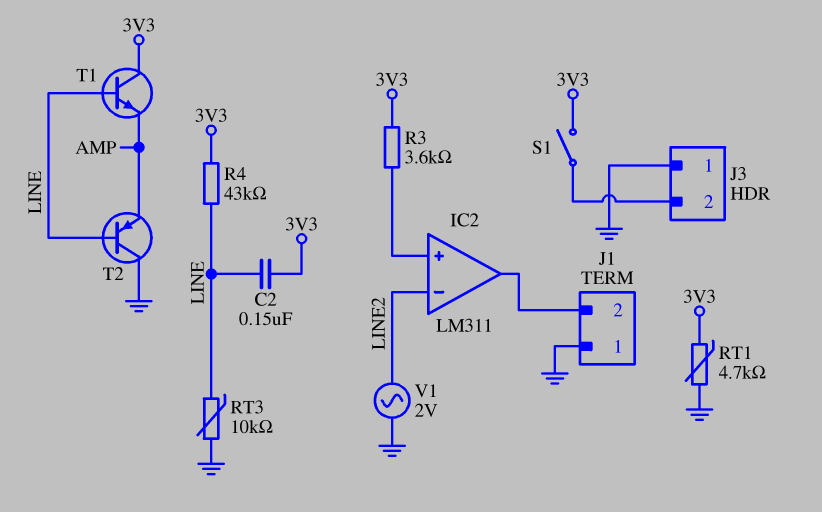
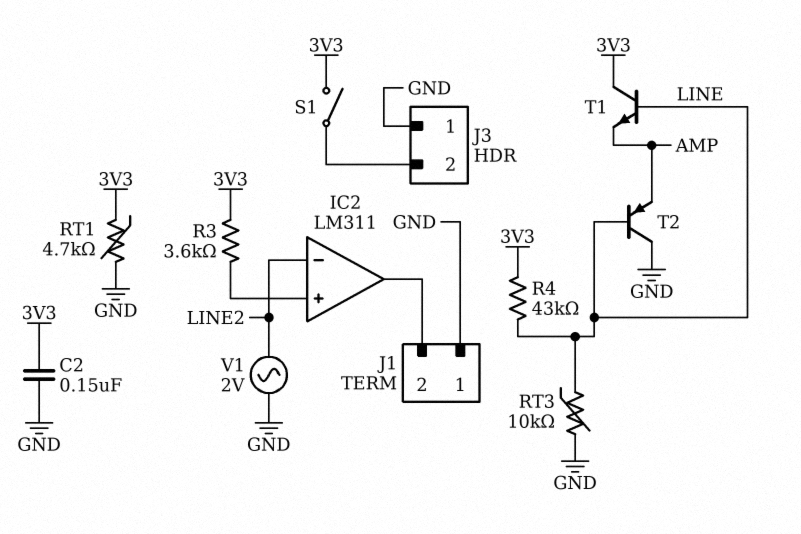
C2: 150nF (3V3, LINE) -> 150nF (3V3, GND)

